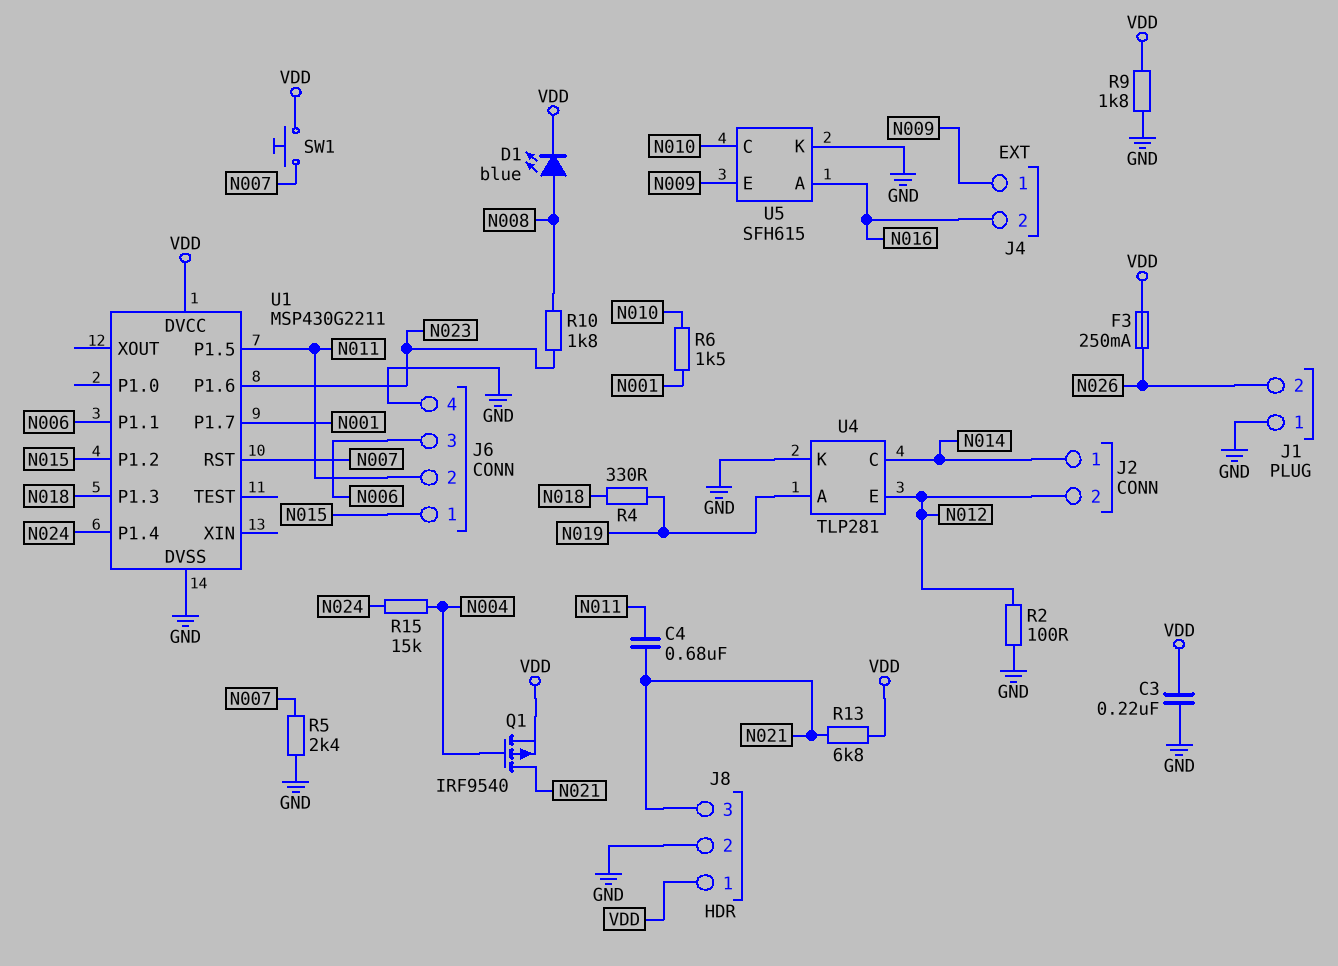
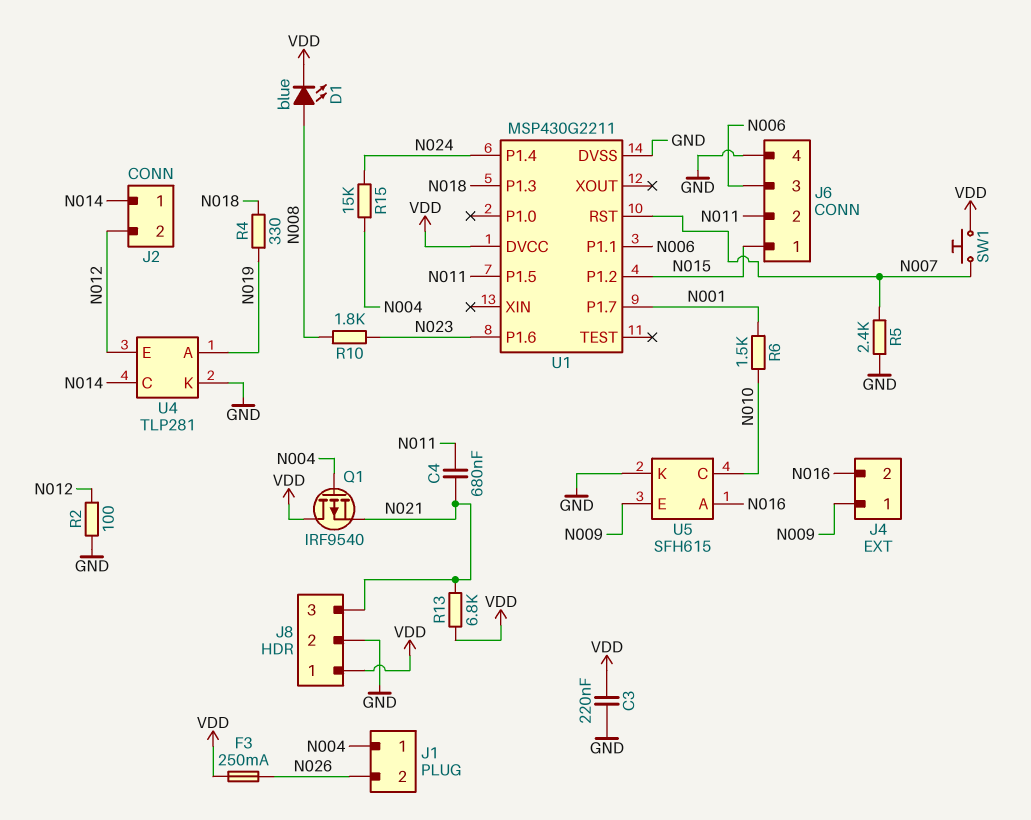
J1 pin 1: GND -> N004
Q1: PMOS IRF9540 (G N004, D N021, S VDD) -> PMOS IRF9540 (G N004, D VDD, S N021)
R9: 1.8k (GND, VDD) -> none

